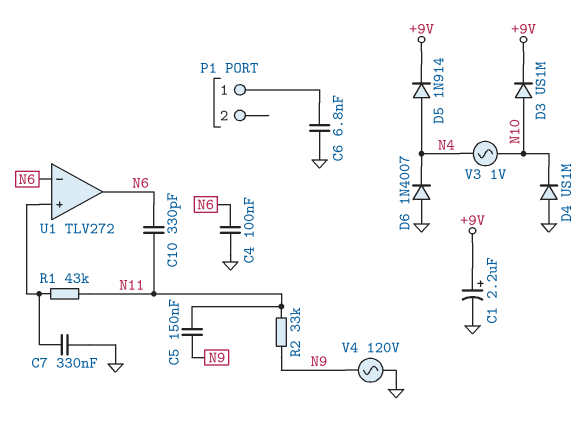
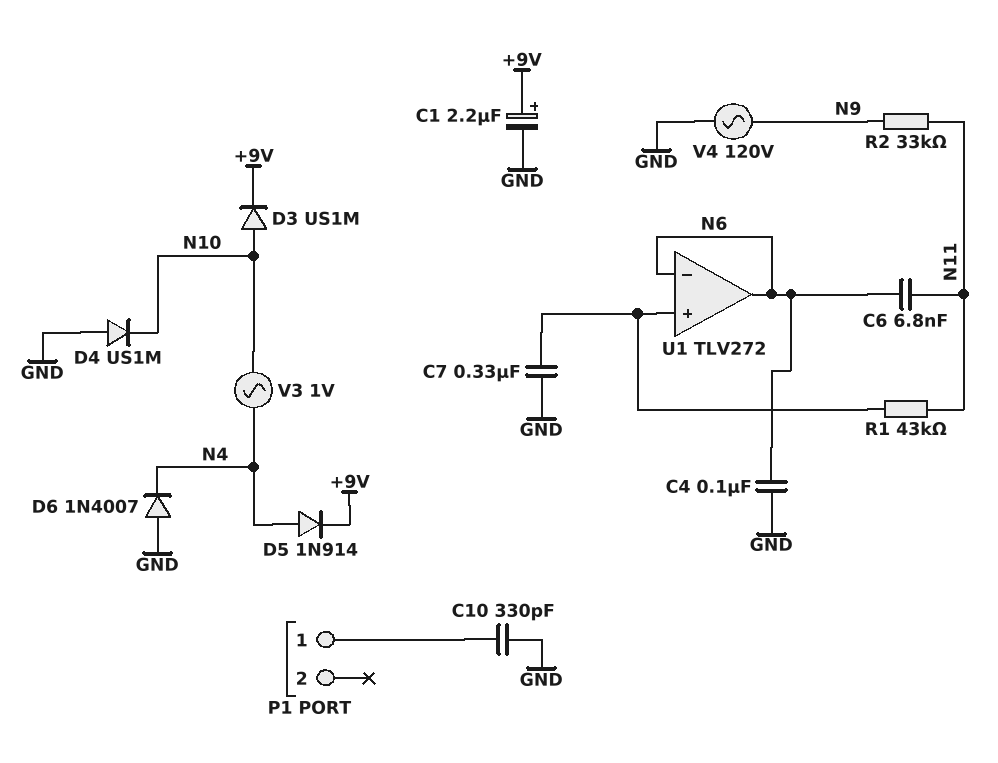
C5: 150nF (N9, N11) -> none
C6: 6.8nF (GND, P1/1) -> 6.8nF (N6, N11)
C10: 330pF (N6, N11) -> 330pF (GND, P1/1)

